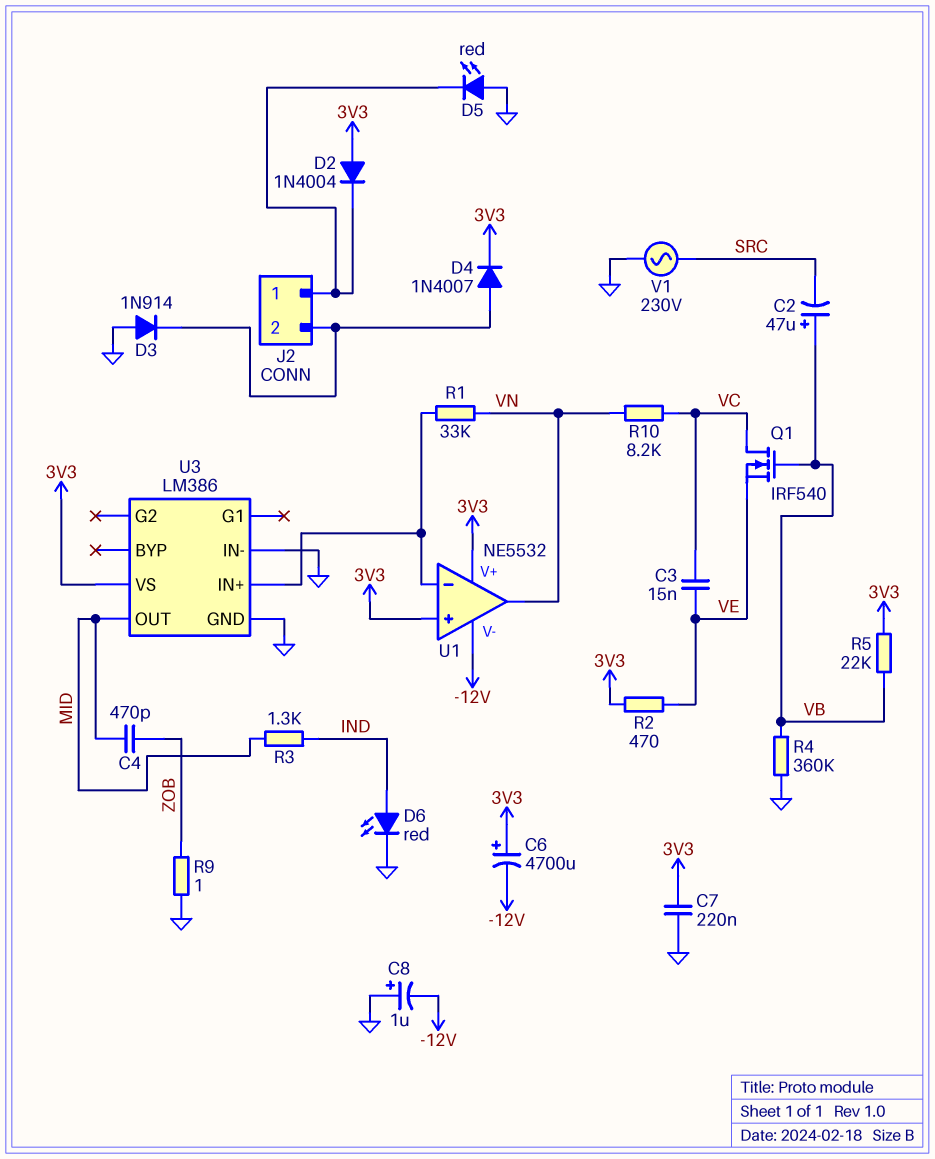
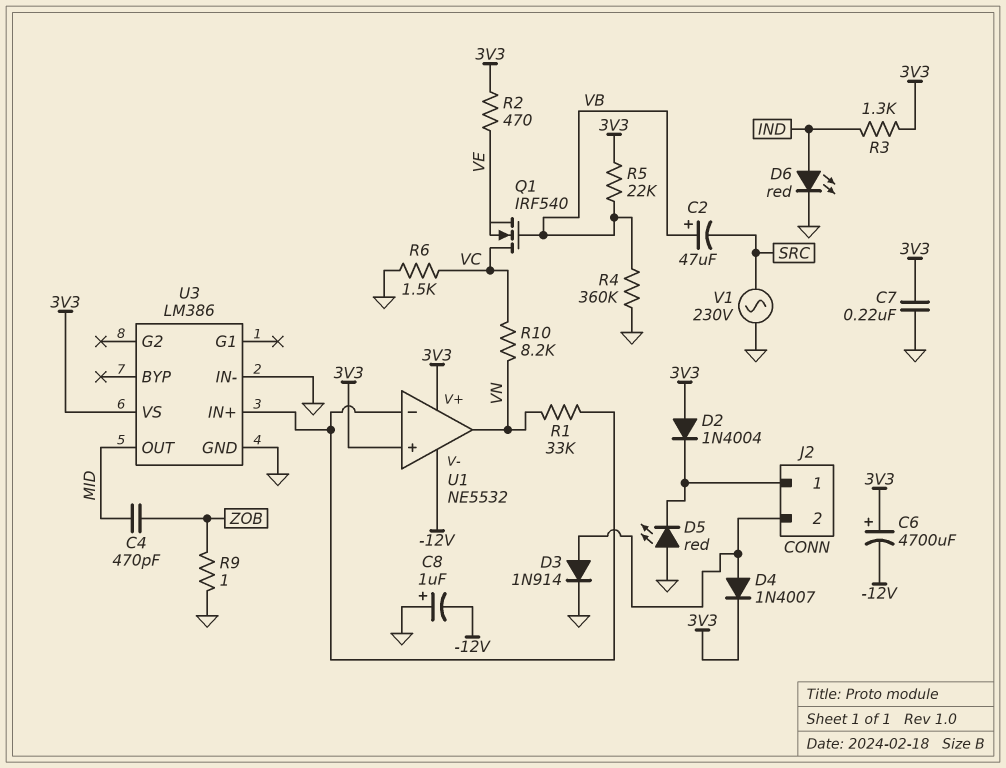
C3: 15nF (VC, VE) -> none
D3: diode 1N914 (A GND, K J2/2) -> diode 1N914 (A J2/2, K GND)
R3: 1.3k (IND, MID) -> 1.3k (3V3, IND)
R6: none -> 1.5k (GND, VC)

